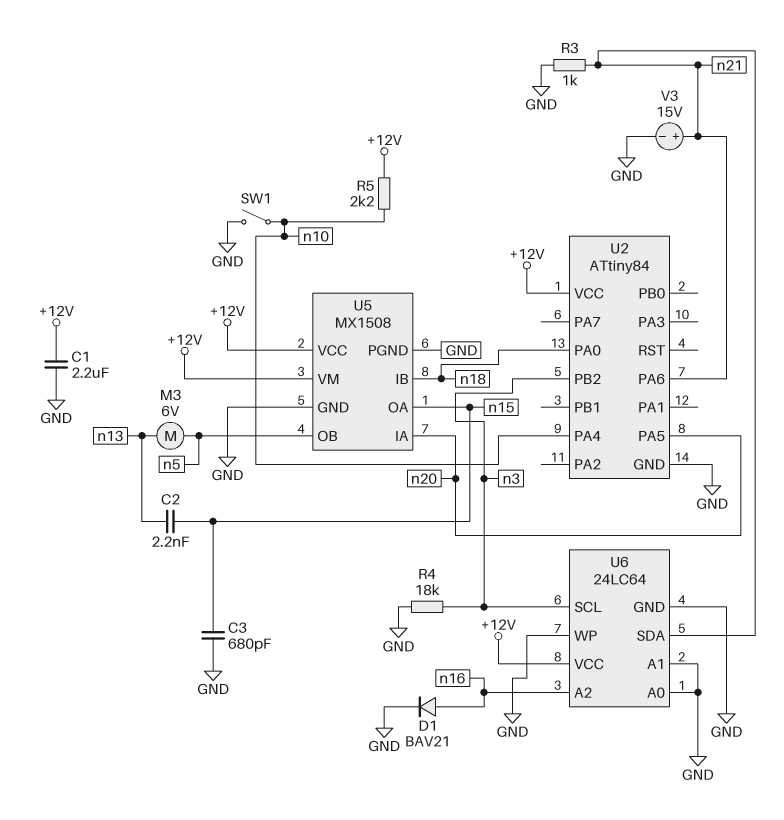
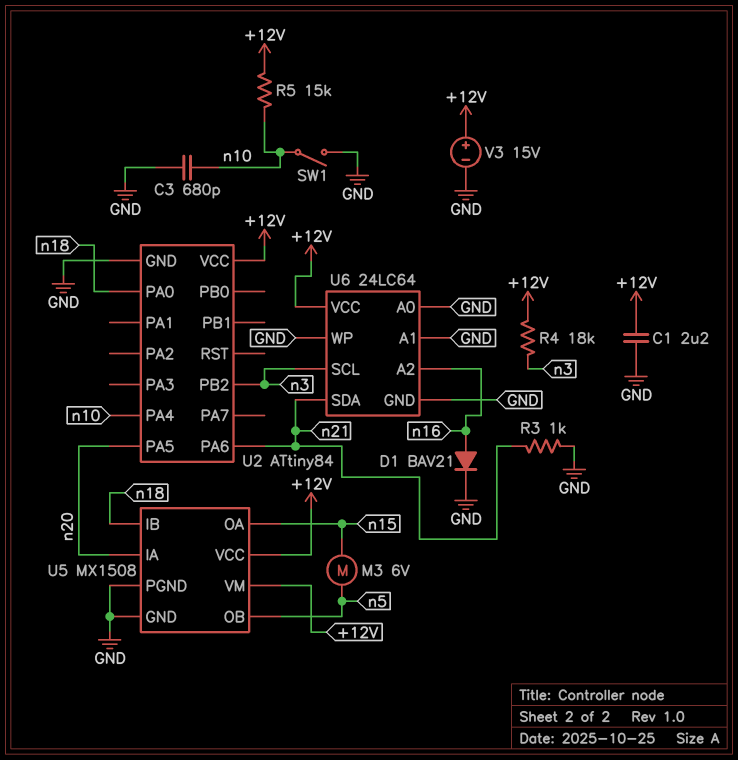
C2: 2.2nF (n13, n15) -> none
C3: 680pF (GND, n15) -> 680pF (GND, n10)
M3: motor 6V (n5, n13) -> motor 6V (n5, n15)
R4: 18k (GND, n3) -> 18k (+12V, n3)
R5: 2.2k (+12V, n10) -> 15k (+12V, n10)
V3: 15V (plus n21, minus GND) -> 15V (plus +12V, minus GND)

